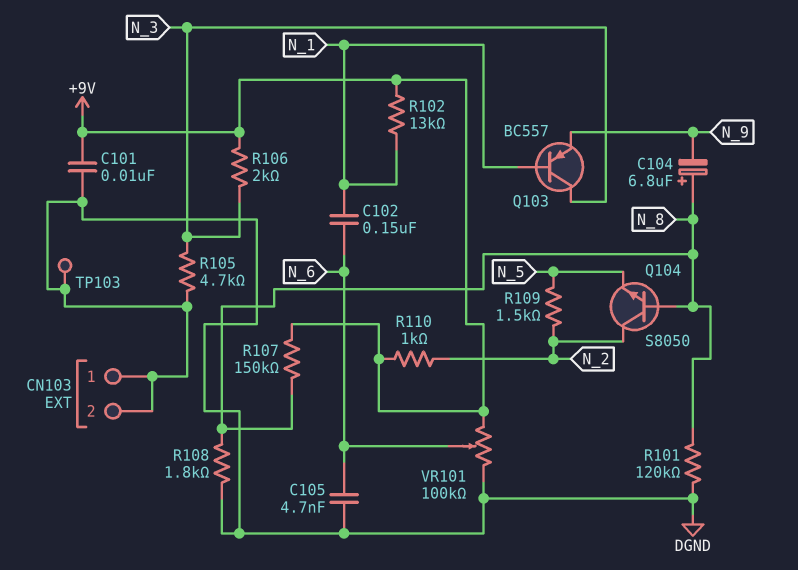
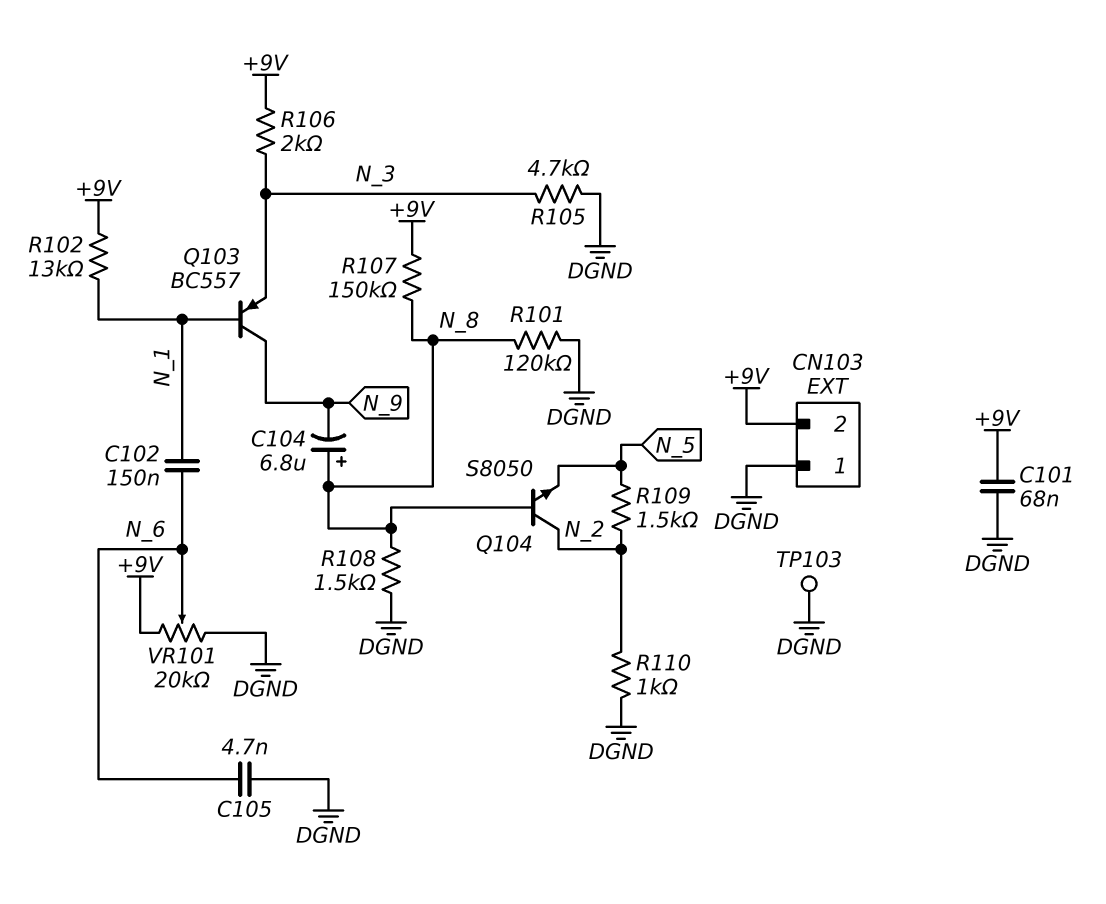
C101: 10nF (+9V, DGND) -> 68nF (+9V, DGND)
CN103 pin 2: DGND -> +9V
Q103: PNP BC557 (B N_1, C N_3, E N_9) -> PNP BC557 (B N_1, C N_9, E N_3)
R108: 1.8k (DGND, N_8) -> 1.5k (DGND, N_8)
R110: 1k (+9V, N_2) -> 1k (DGND, N_2)
VR101: 100k (+9V, DGND, wiper N_6) -> 20k (+9V, DGND, wiper N_6)

